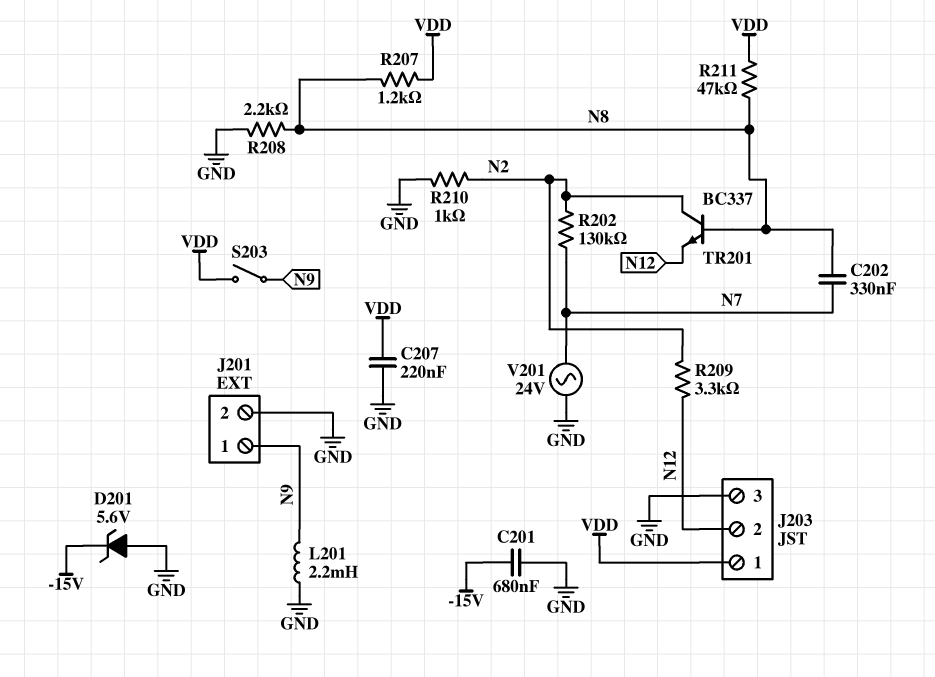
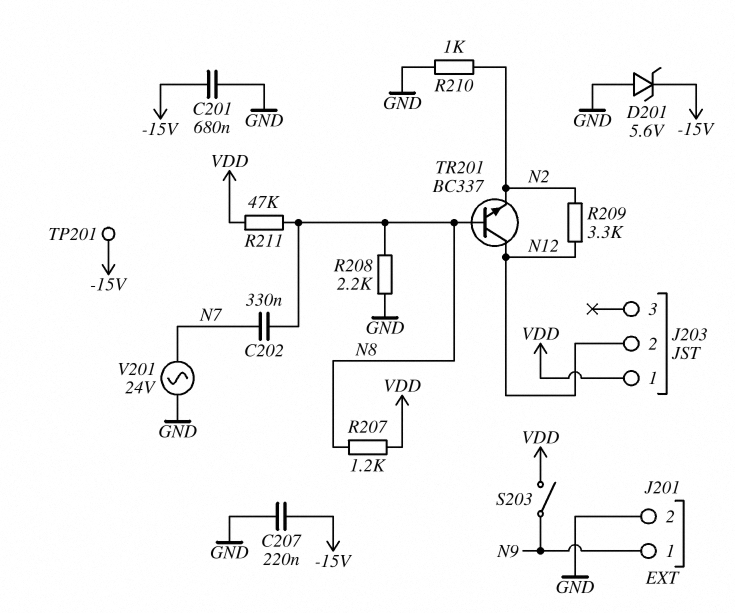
C207: 220nF (GND, VDD) -> 220nF (-15V, GND)
J203 pin 3: GND -> none
L201: 2.2mH (GND, N9) -> none
R202: 130k (N2, N7) -> none
TP201: none -> test point (-15V)
TR201: NPN BC337 (B N8, C N2, E N12) -> NPN BC337 (B N8, C N12, E N2)

